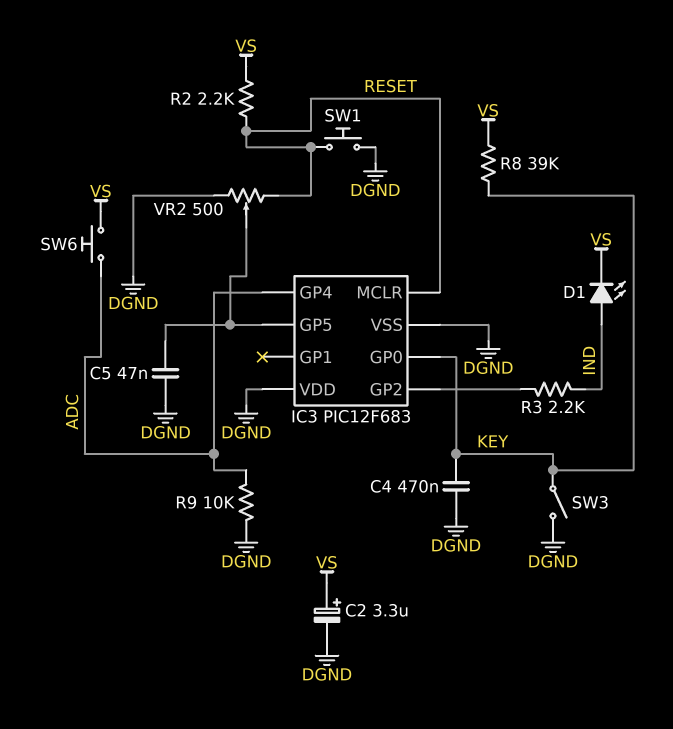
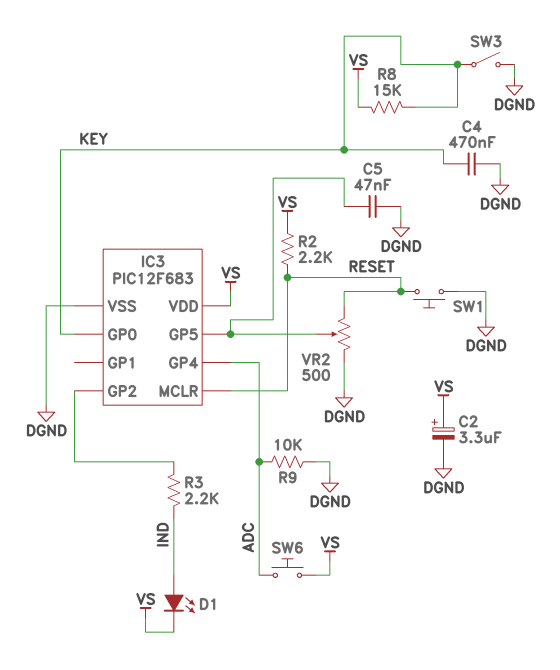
IC3 pin VDD: DGND -> VS
R8: 39k (KEY, VS) -> 15k (KEY, VS)

